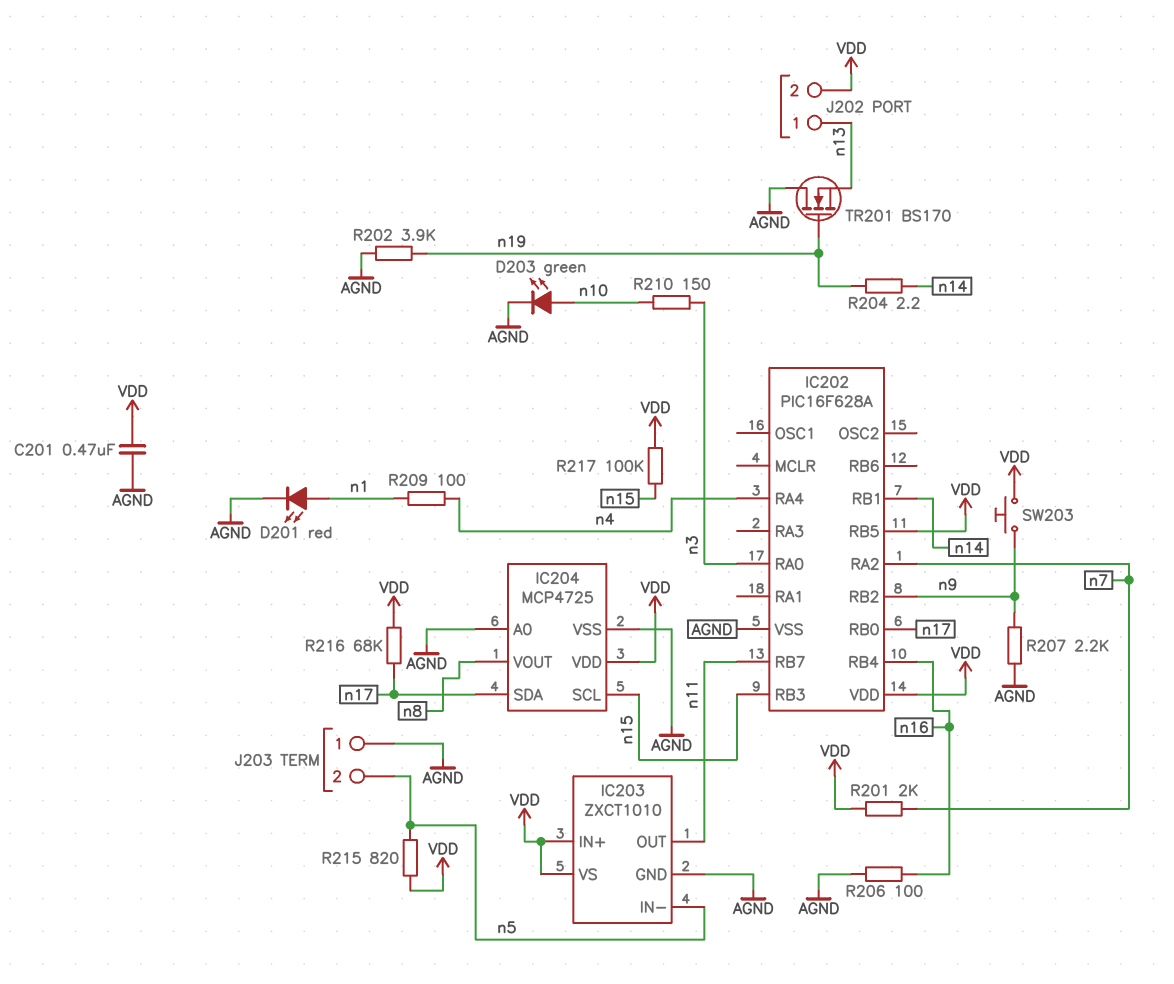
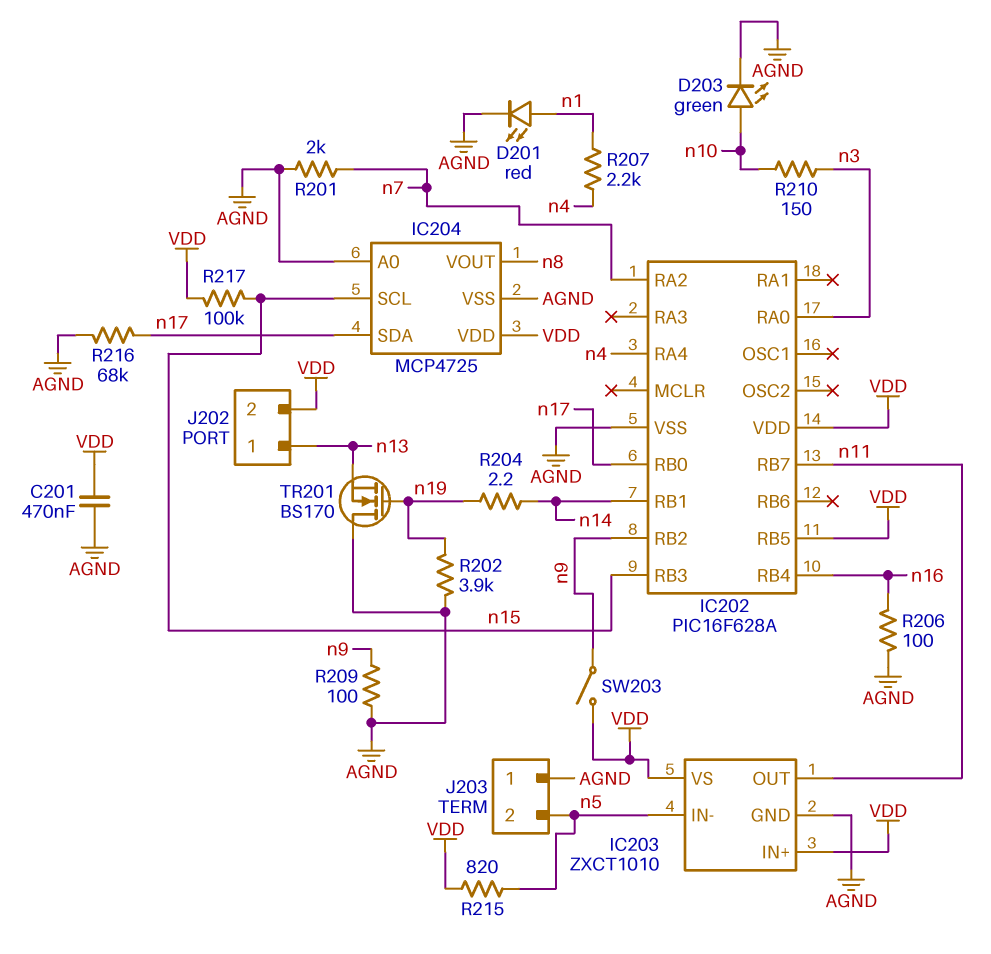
R201: 2k (VDD, n7) -> 2k (AGND, n7)
R207: 2.2k (AGND, n9) -> 2.2k (n1, n4)
R209: 100 (n1, n4) -> 100 (AGND, n9)
R216: 68k (VDD, n17) -> 68k (AGND, n17)
SW203: button (VDD, n9) -> switch (VDD, n9)

